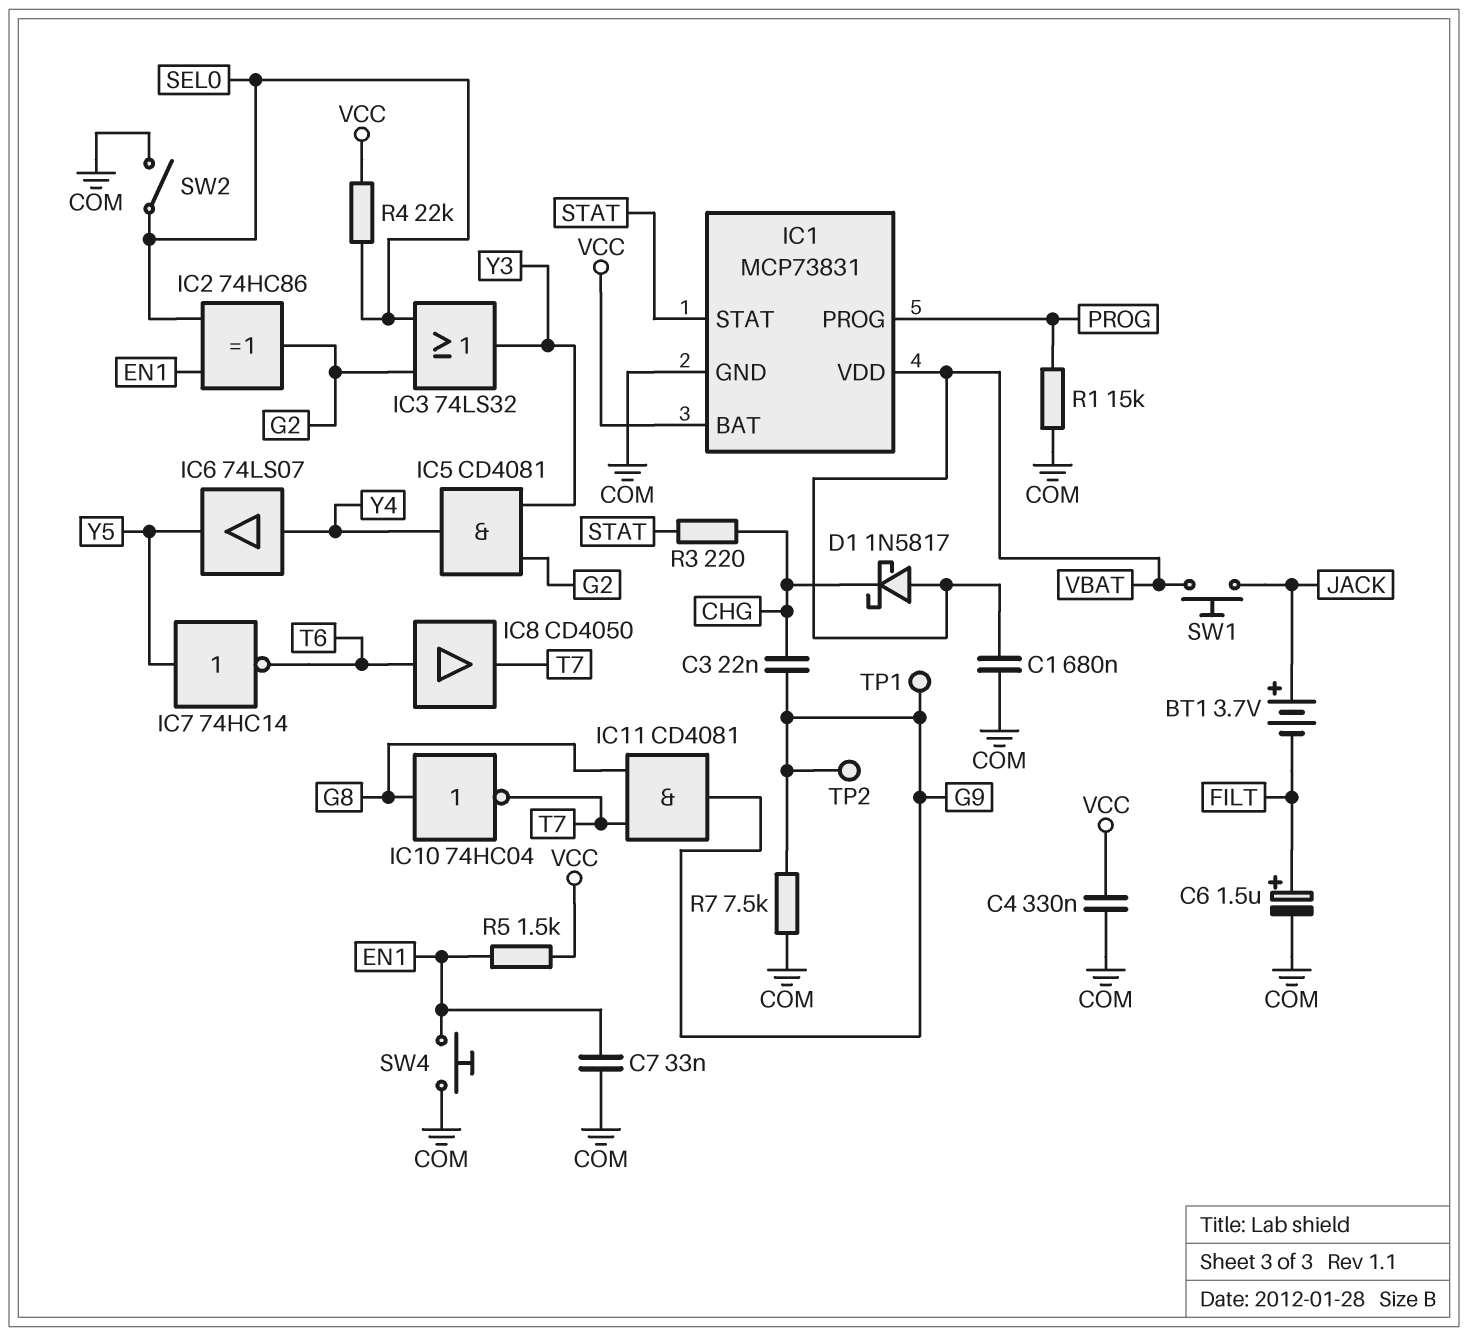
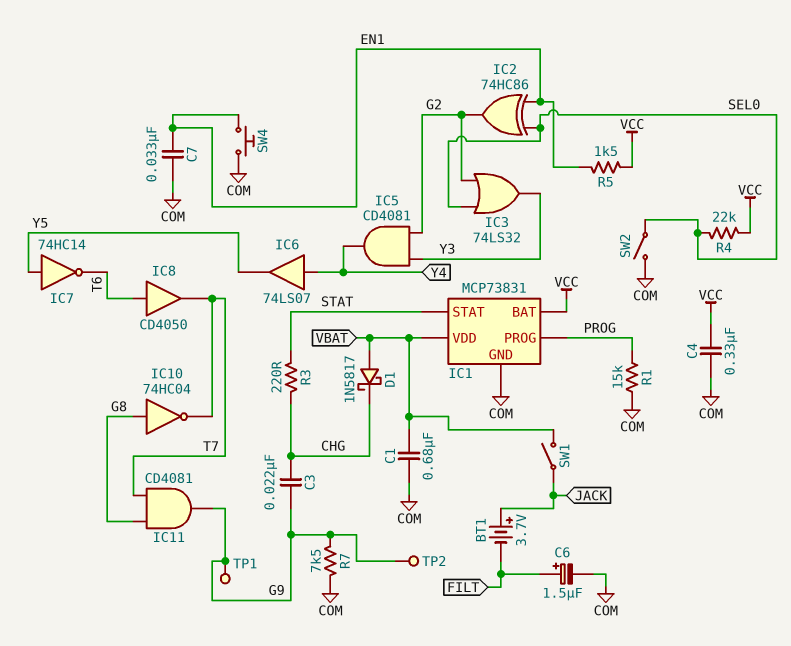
SW1: button (JACK, VBAT) -> switch (JACK, VBAT)

